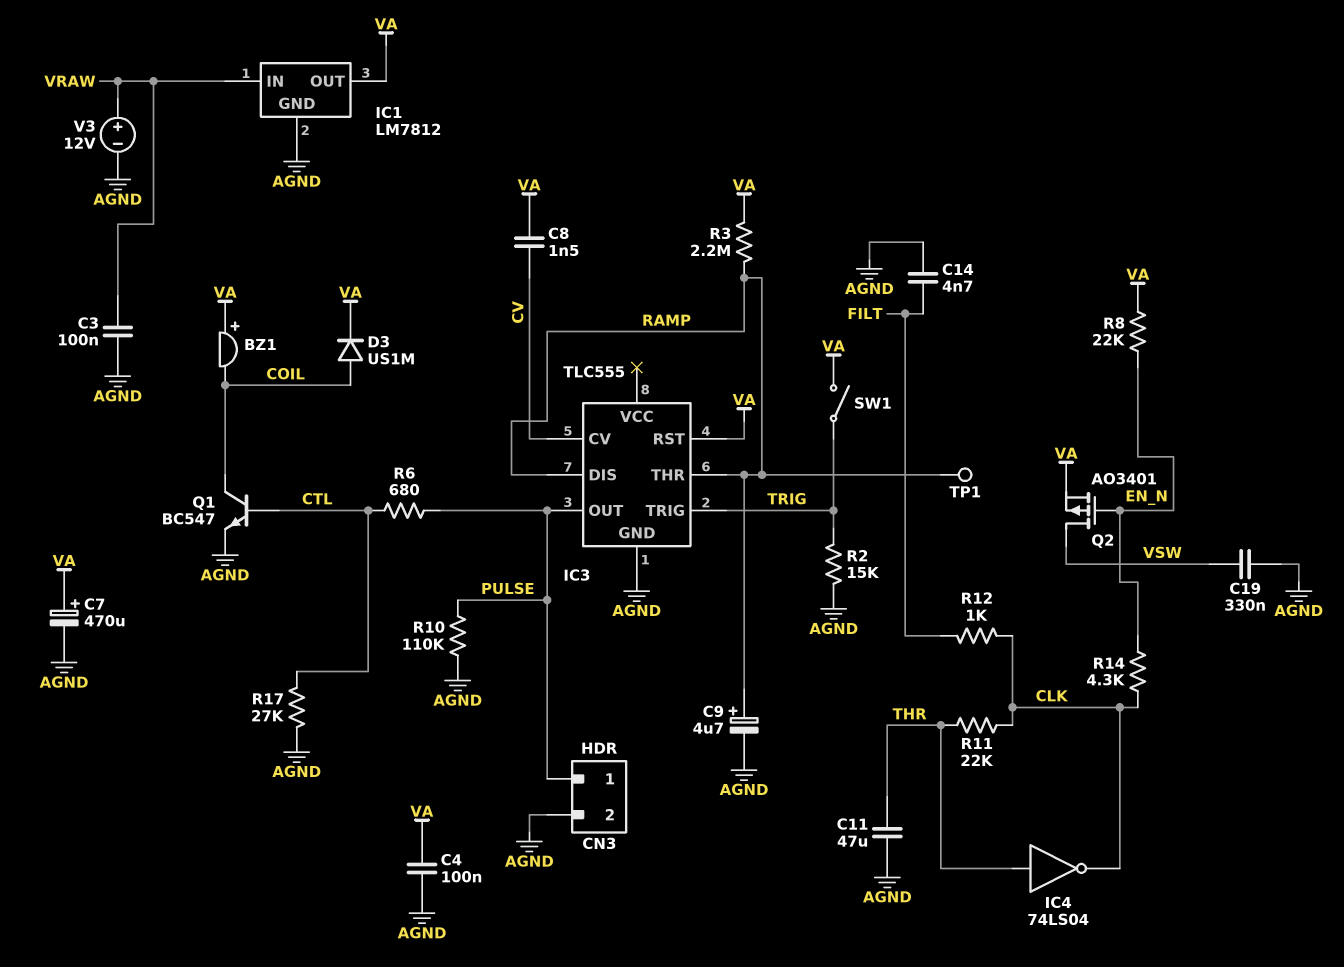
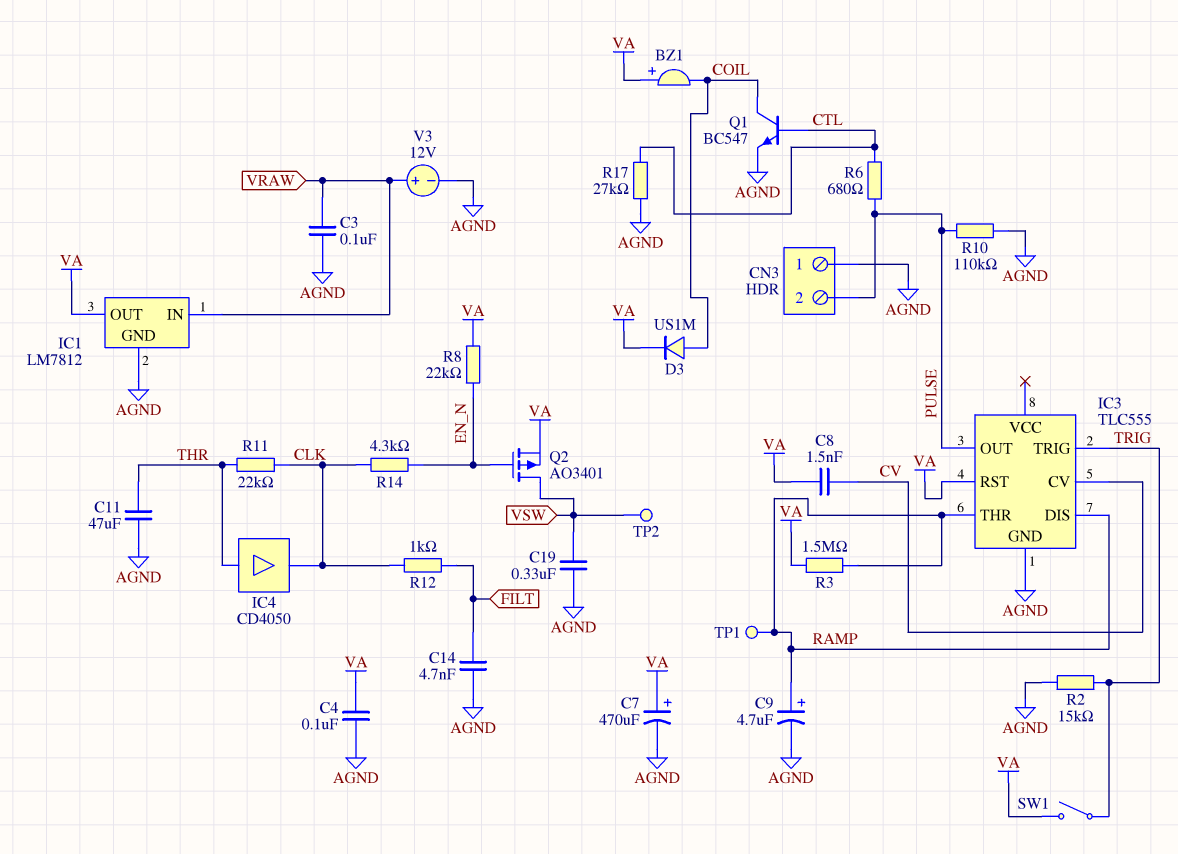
CN3 pin 1: PULSE -> AGND
CN3 pin 2: AGND -> PULSE
IC4: NOT 74LS04 (in THR, out CLK) -> buffer CD4050 (in THR, out CLK)
R3: 2.2M (RAMP, VA) -> 1.5M (RAMP, VA)
TP2: none -> test point (VSW)

